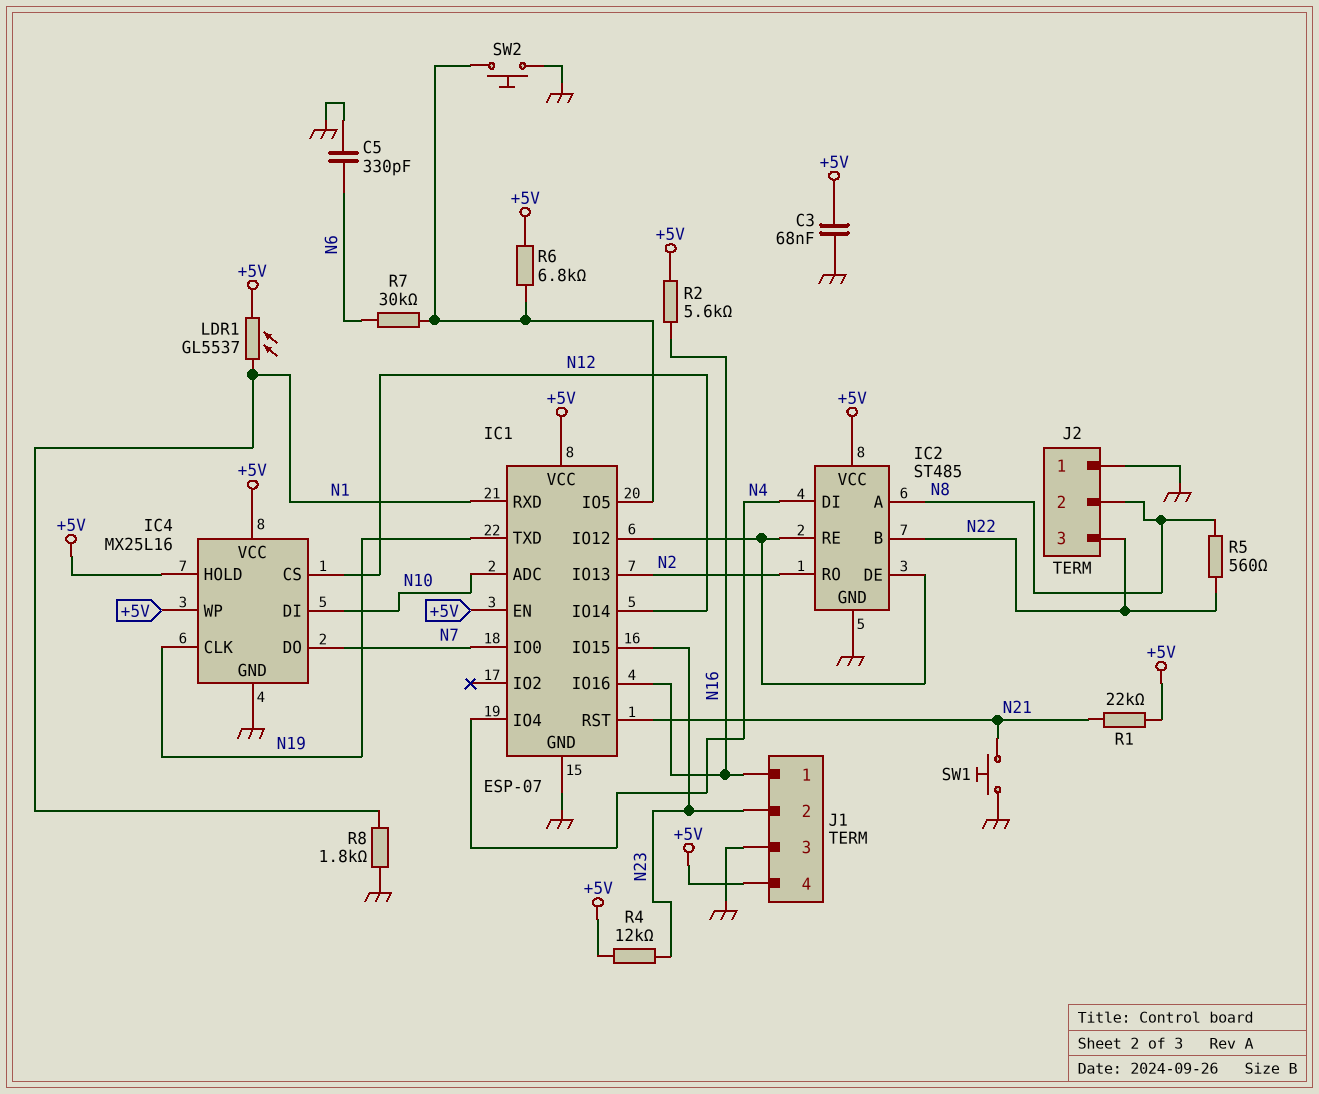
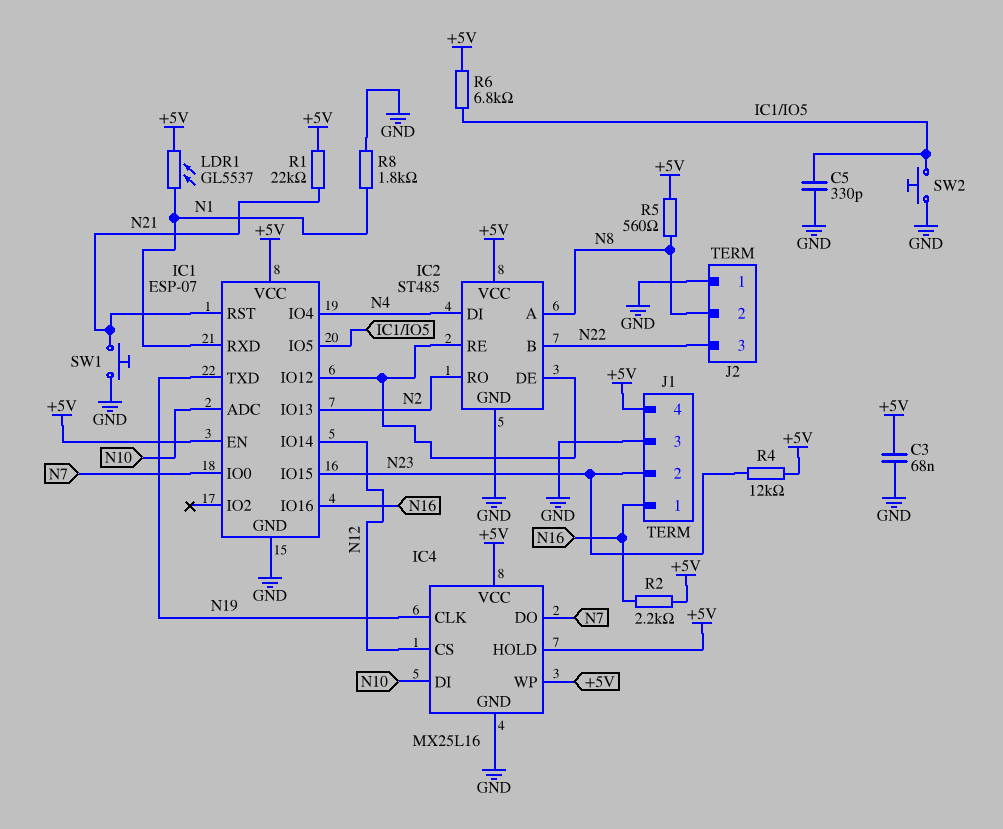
C5: 330pF (GND, N6) -> 330pF (GND, IC1/IO5)
R2: 5.6k (+5V, N16) -> 2.2k (+5V, N16)
R5: 560 (N8, N22) -> 560 (+5V, N8)
R7: 30k (IC1/IO5, N6) -> none

